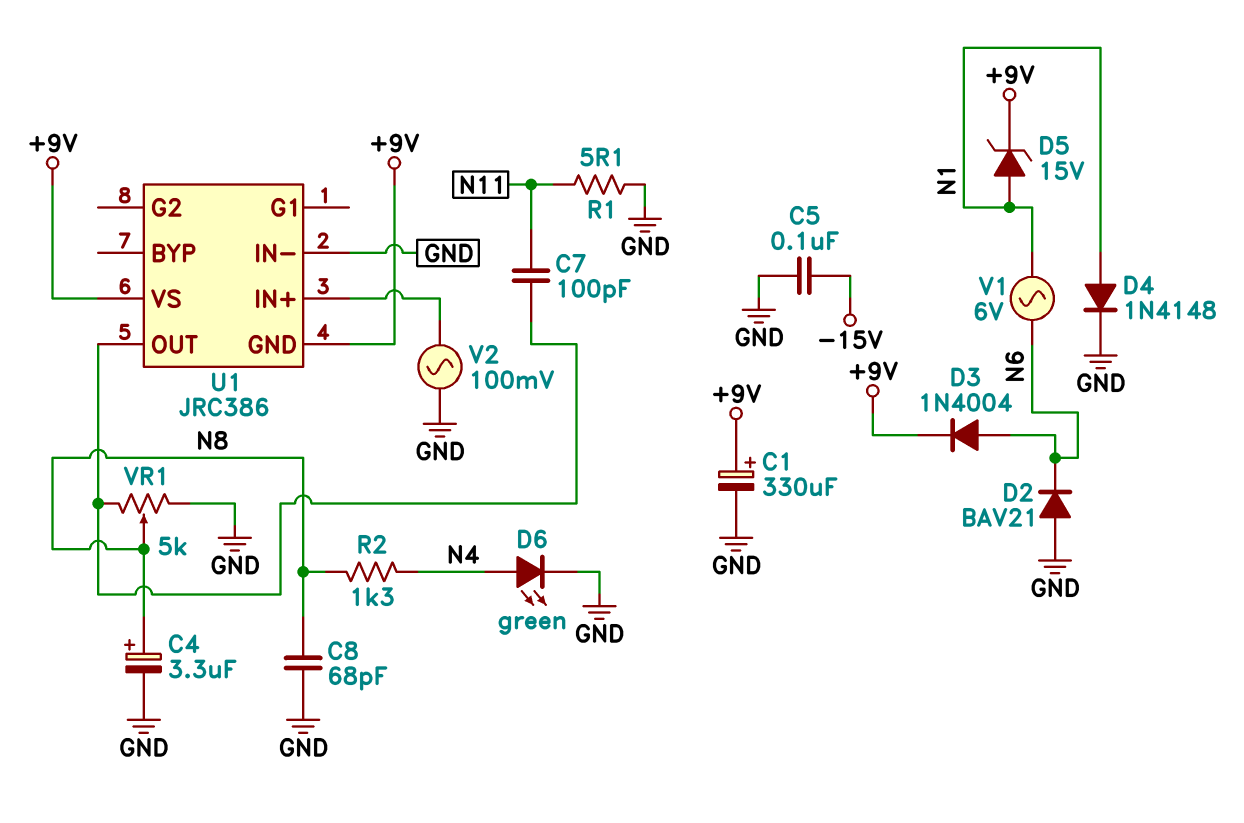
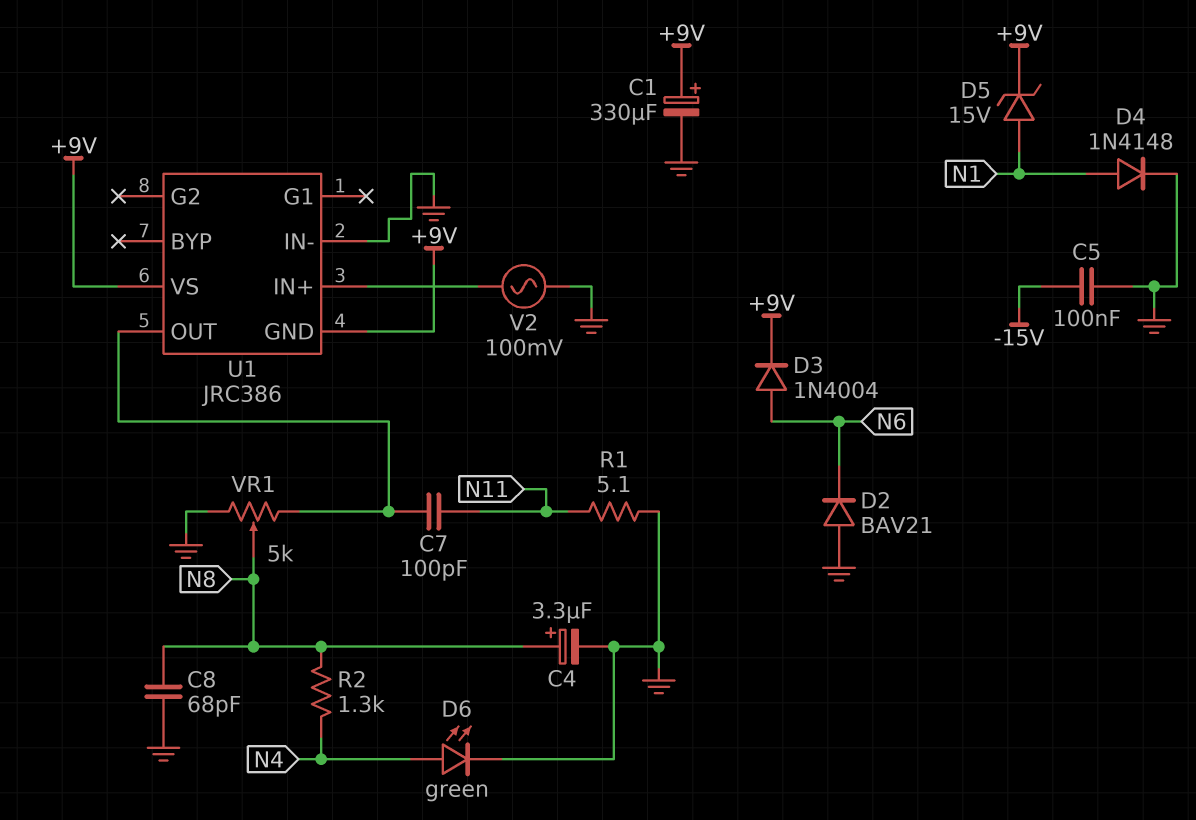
V1: AC 6V (N1, N6) -> none

